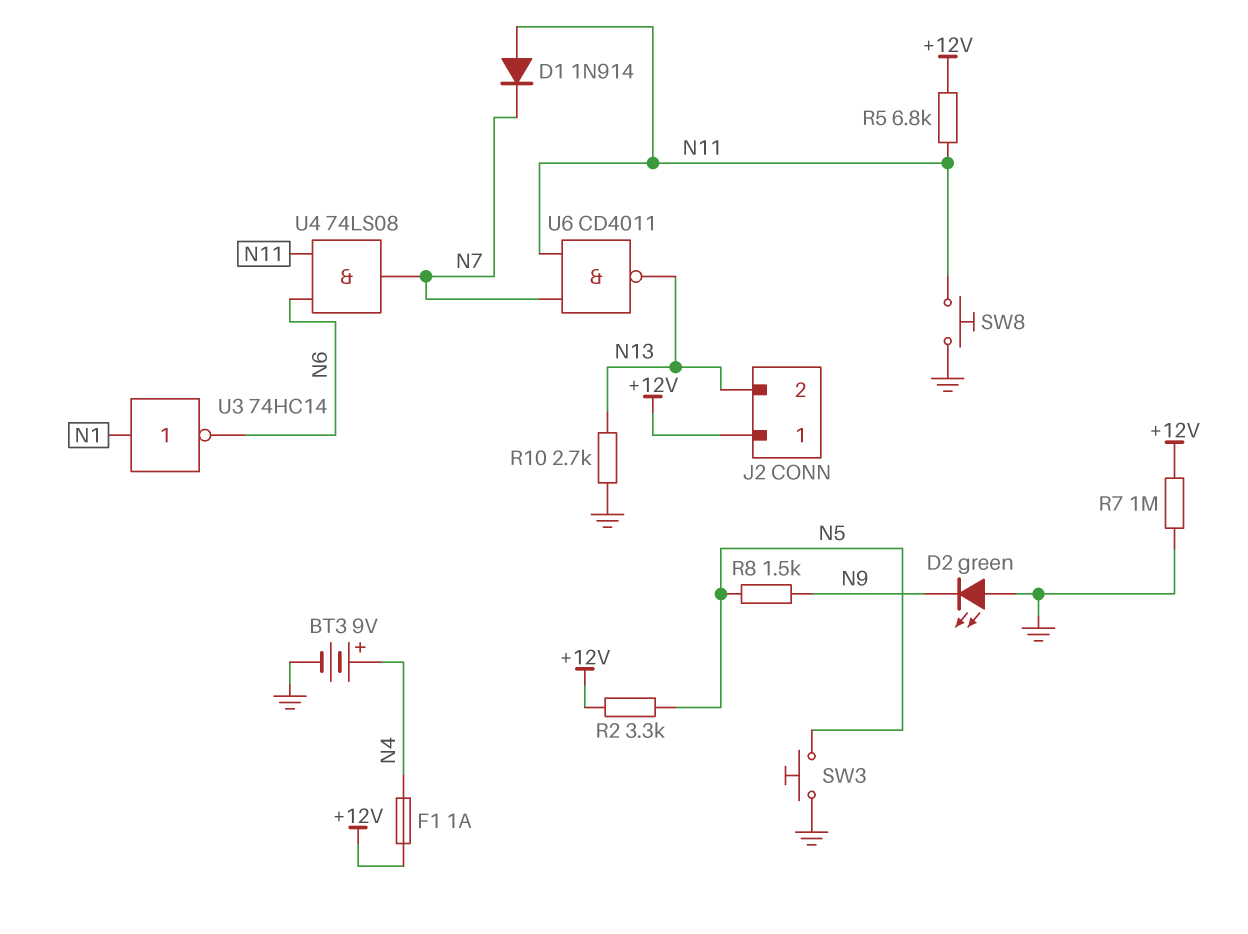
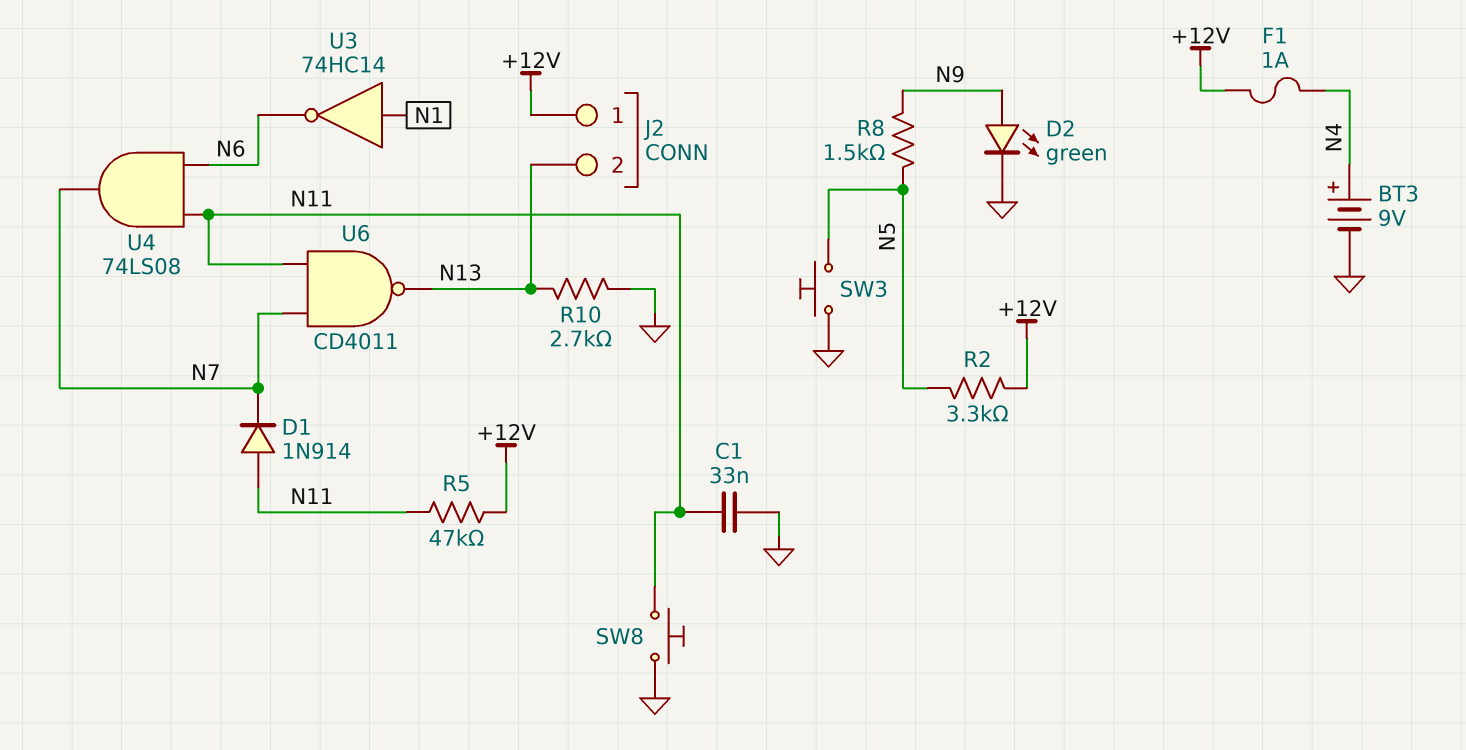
C1: none -> 33nF (GND, N11)
D2: LED green (A GND, K N9) -> LED green (A N9, K GND)
R5: 6.8k (+12V, N11) -> 47k (+12V, N11)
R7: 1M (+12V, GND) -> none

